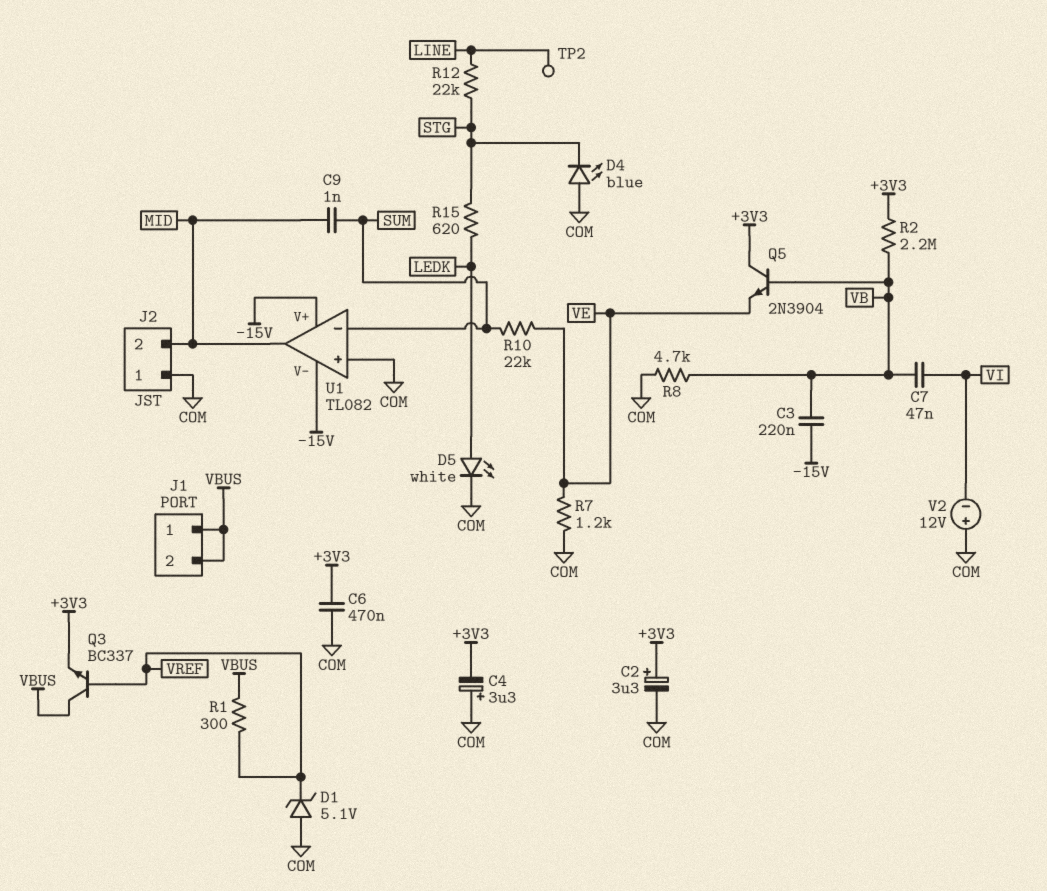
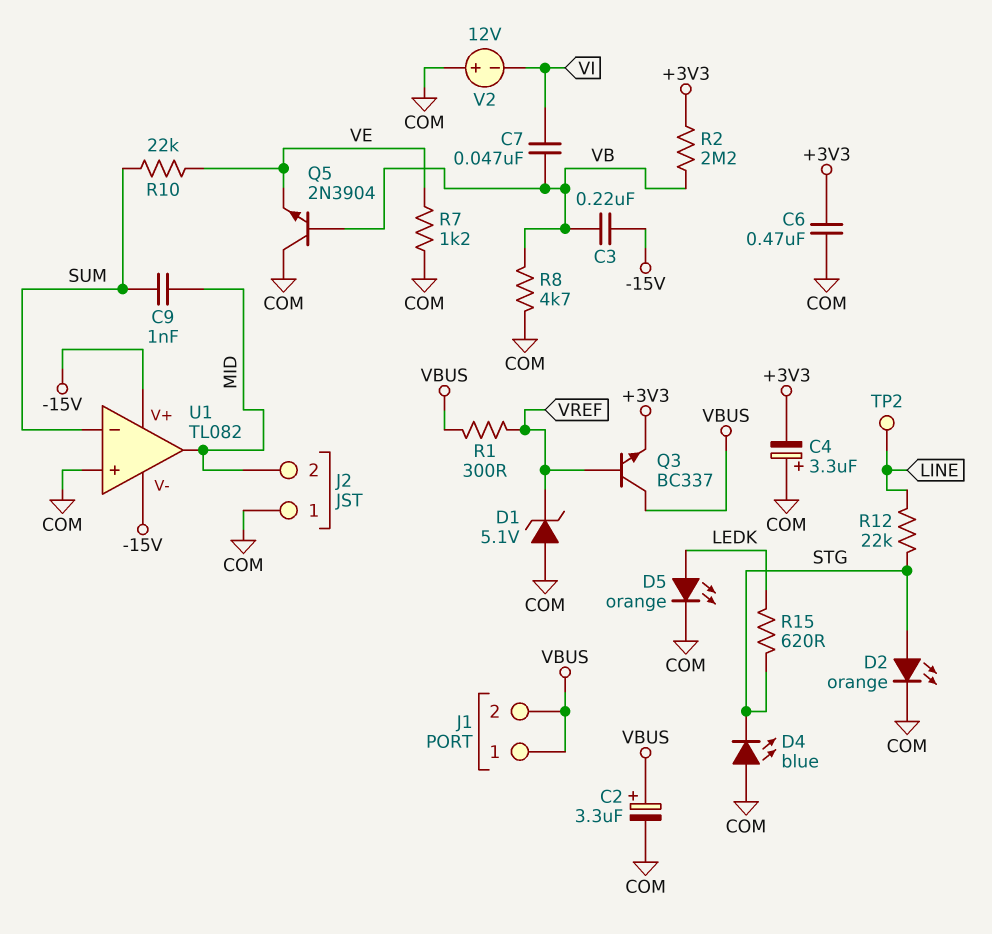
C2: 3.3uF (plus +3V3, minus COM) -> 3.3uF (plus VBUS, minus COM)
D2: none -> LED orange (A STG, K COM)
D5: LED white (A LEDK, K COM) -> LED orange (A LEDK, K COM)
Q5: NPN 2N3904 (B VB, C +3V3, E VE) -> NPN 2N3904 (B VB, C COM, E VE)

